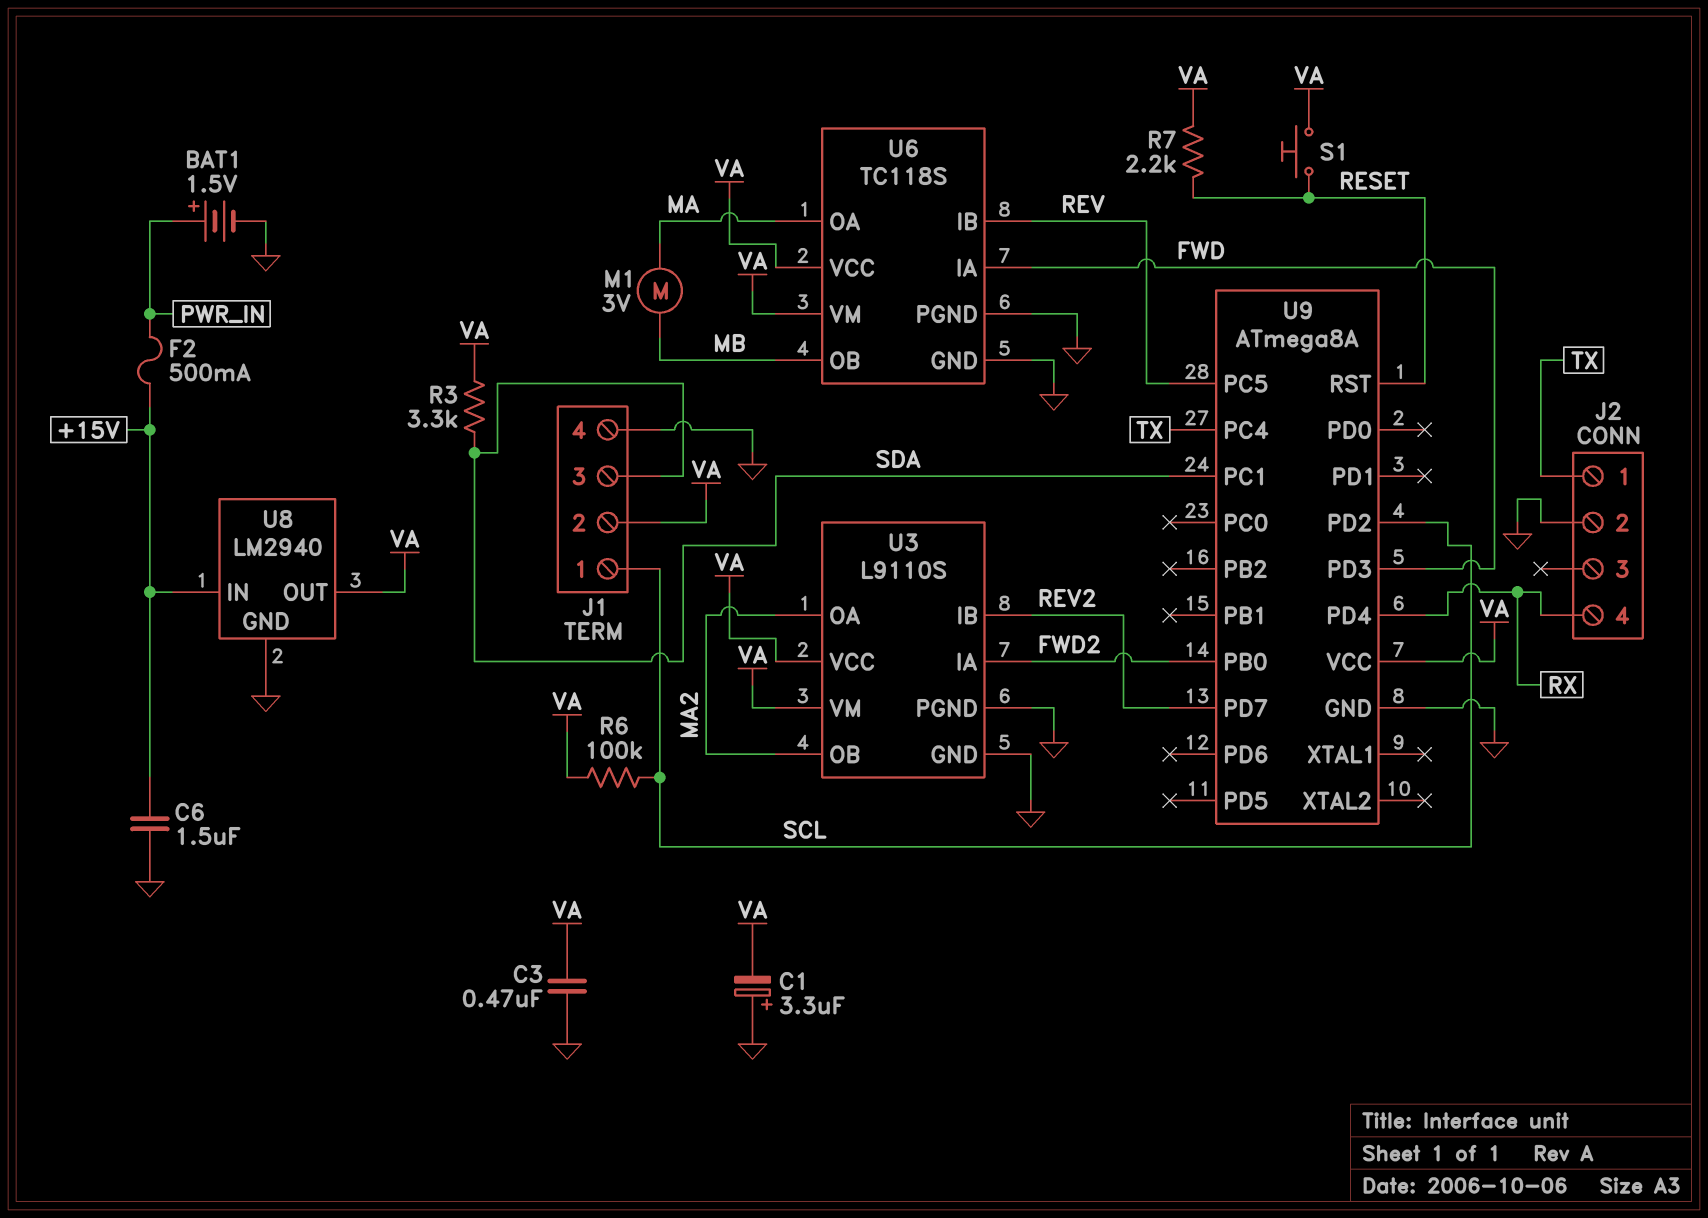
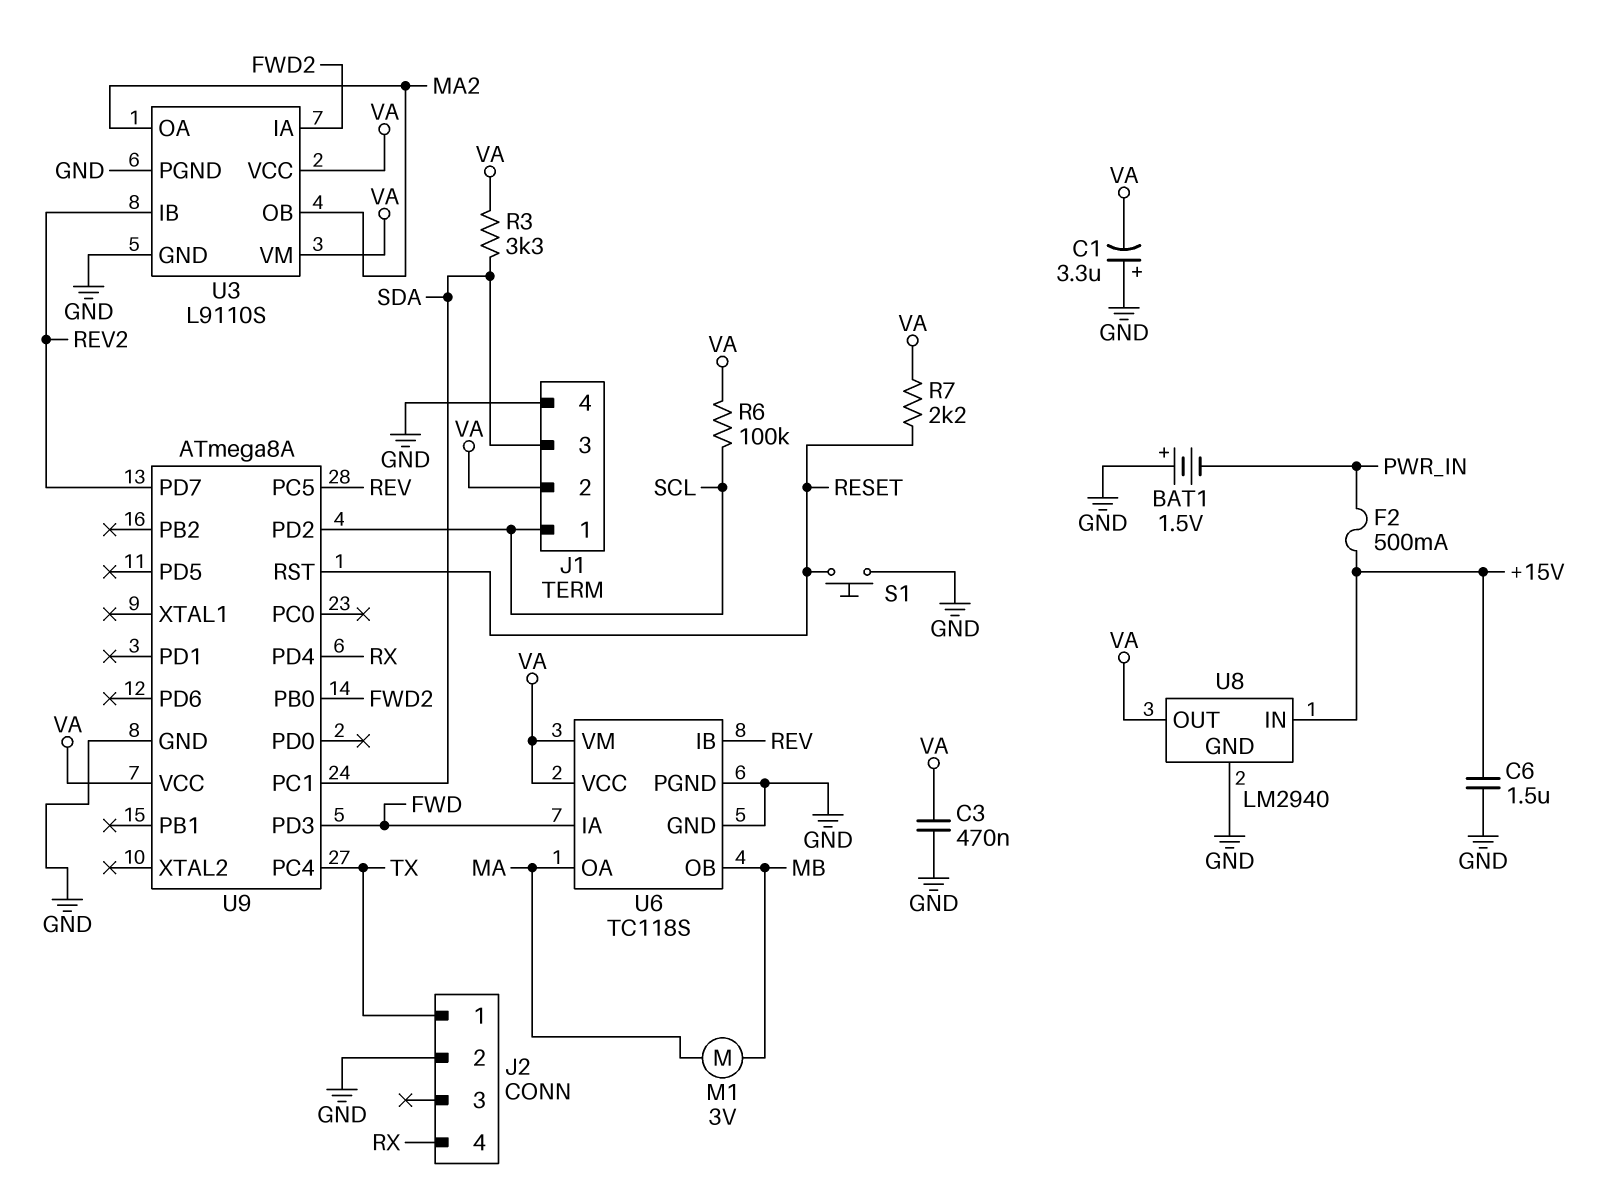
BAT1: 1.5V (plus PWR_IN, minus GND) -> 1.5V (plus GND, minus PWR_IN)
S1: button (RESET, VA) -> button (GND, RESET)

